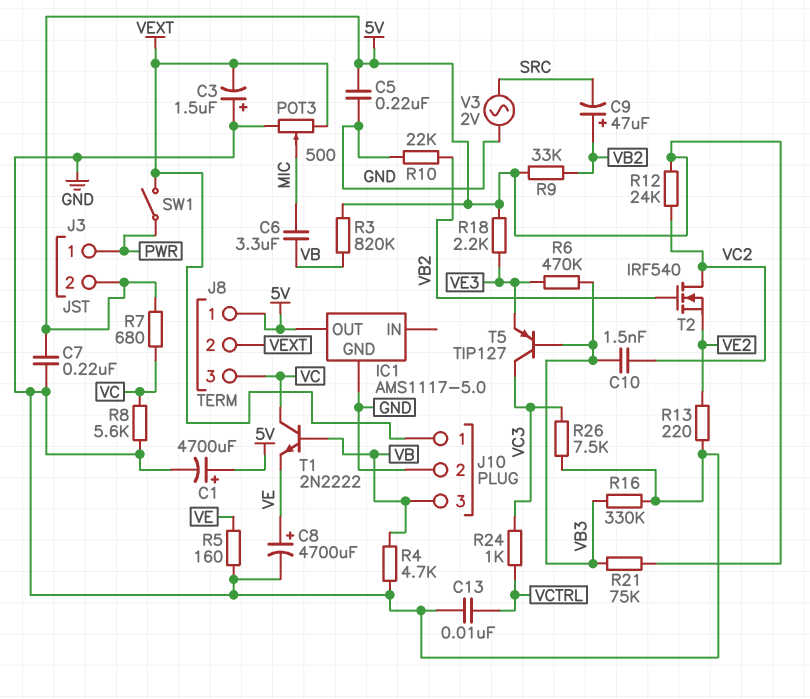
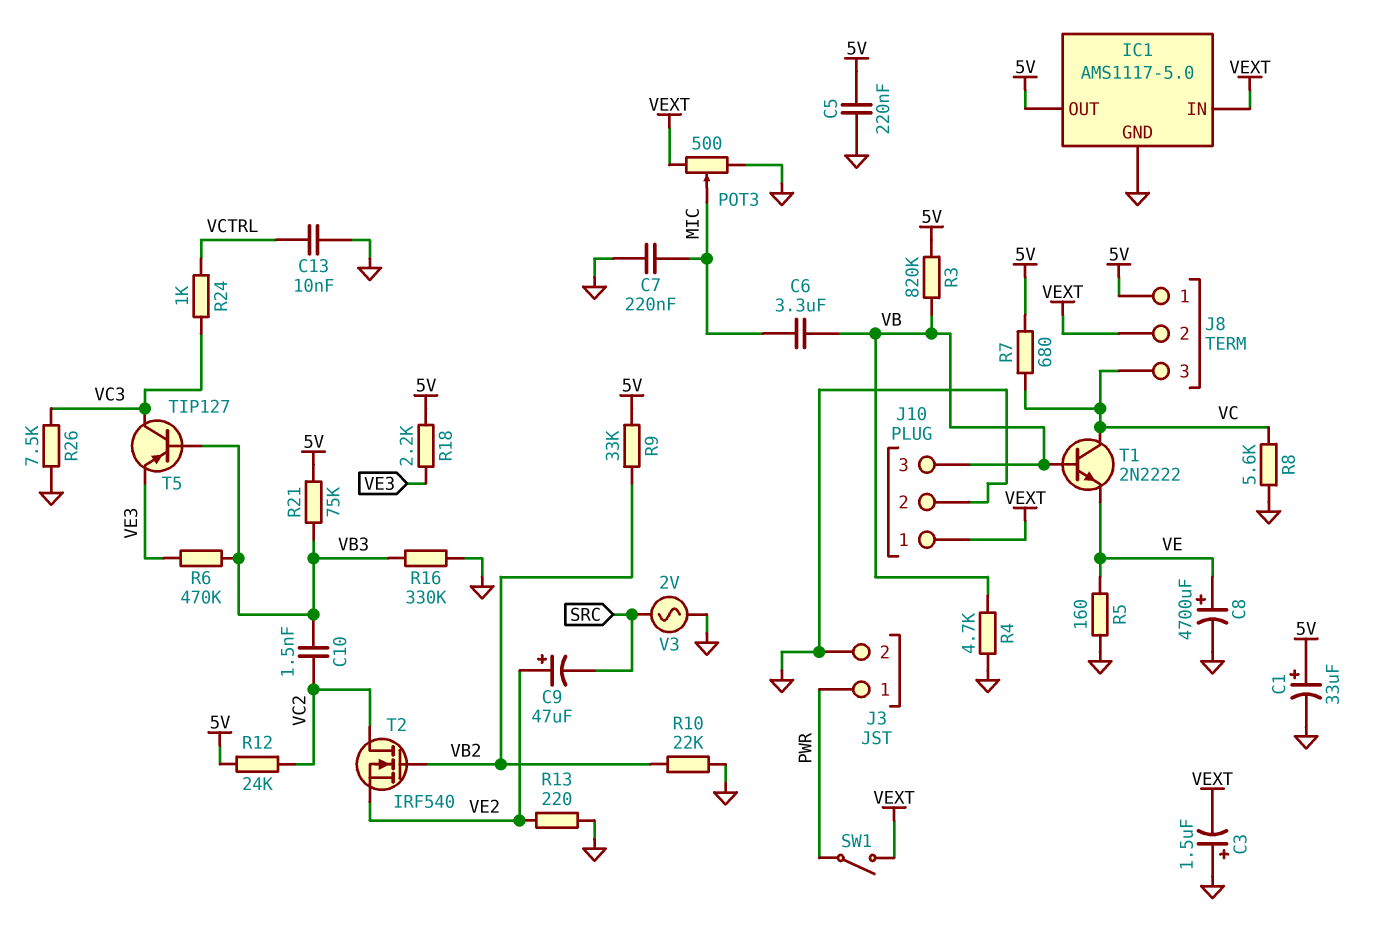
C1: 4700uF (plus 5V, minus GND) -> 33uF (plus 5V, minus GND)
C7: 220nF (5V, GND) -> 220nF (GND, MIC)
C9: 47uF (plus VB2, minus SRC) -> 47uF (plus VE2, minus SRC)
IC1 pin IN: none -> VEXT
J3 pin 2: 5V -> GND

